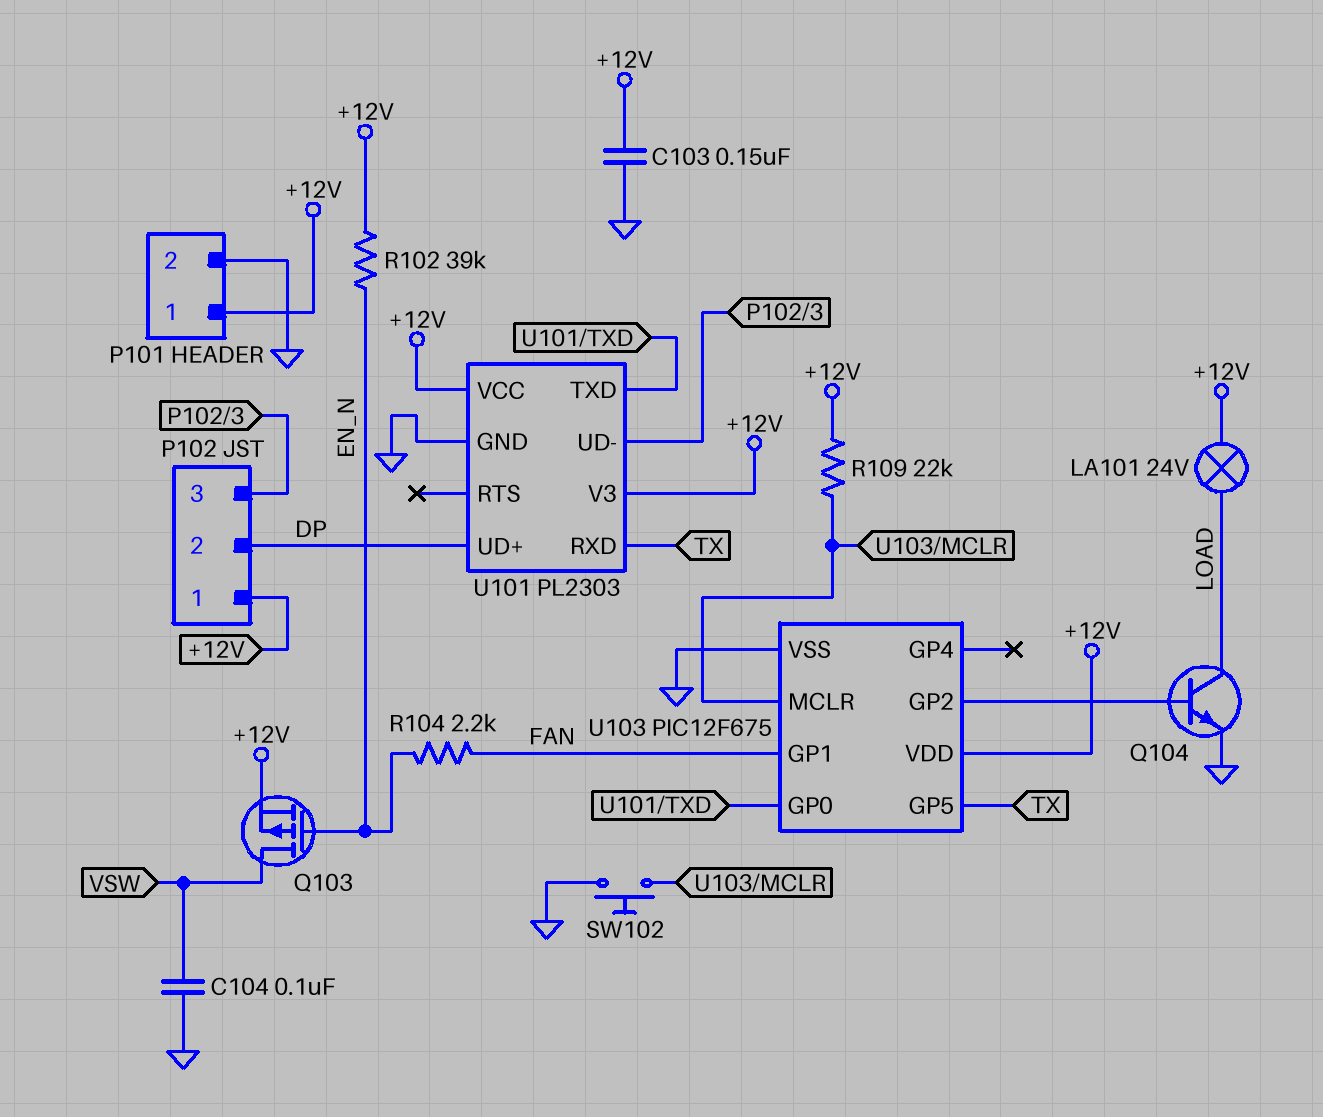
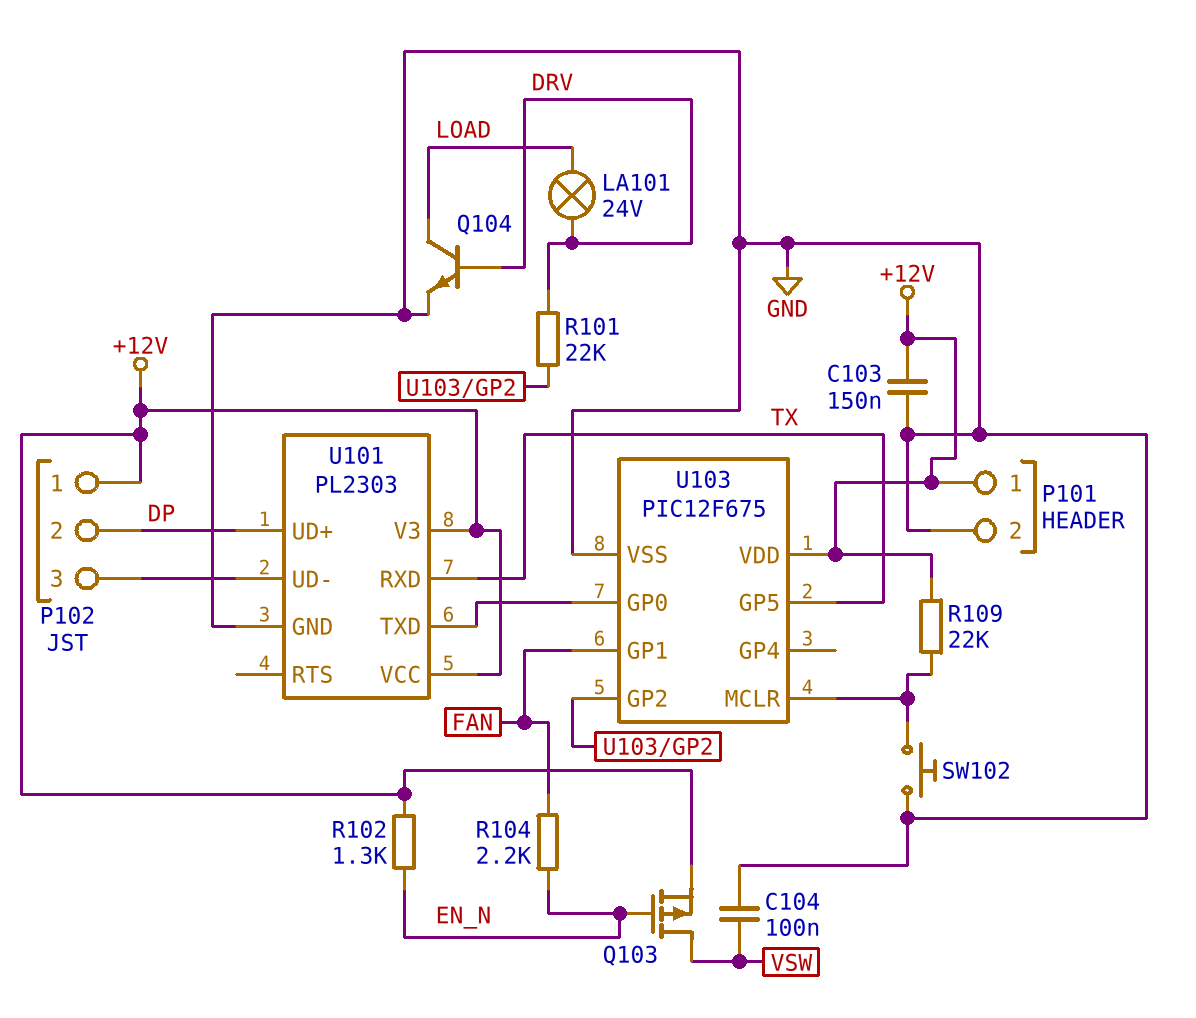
LA101: lamp 24V (+12V, LOAD) -> lamp 24V (DRV, LOAD)
Q104: NPN (B U103/GP2, C LOAD, E GND) -> NPN (B DRV, C LOAD, E GND)
R101: none -> 22k (DRV, U103/GP2)
R102: 39k (+12V, EN_N) -> 1.3k (+12V, EN_N)

